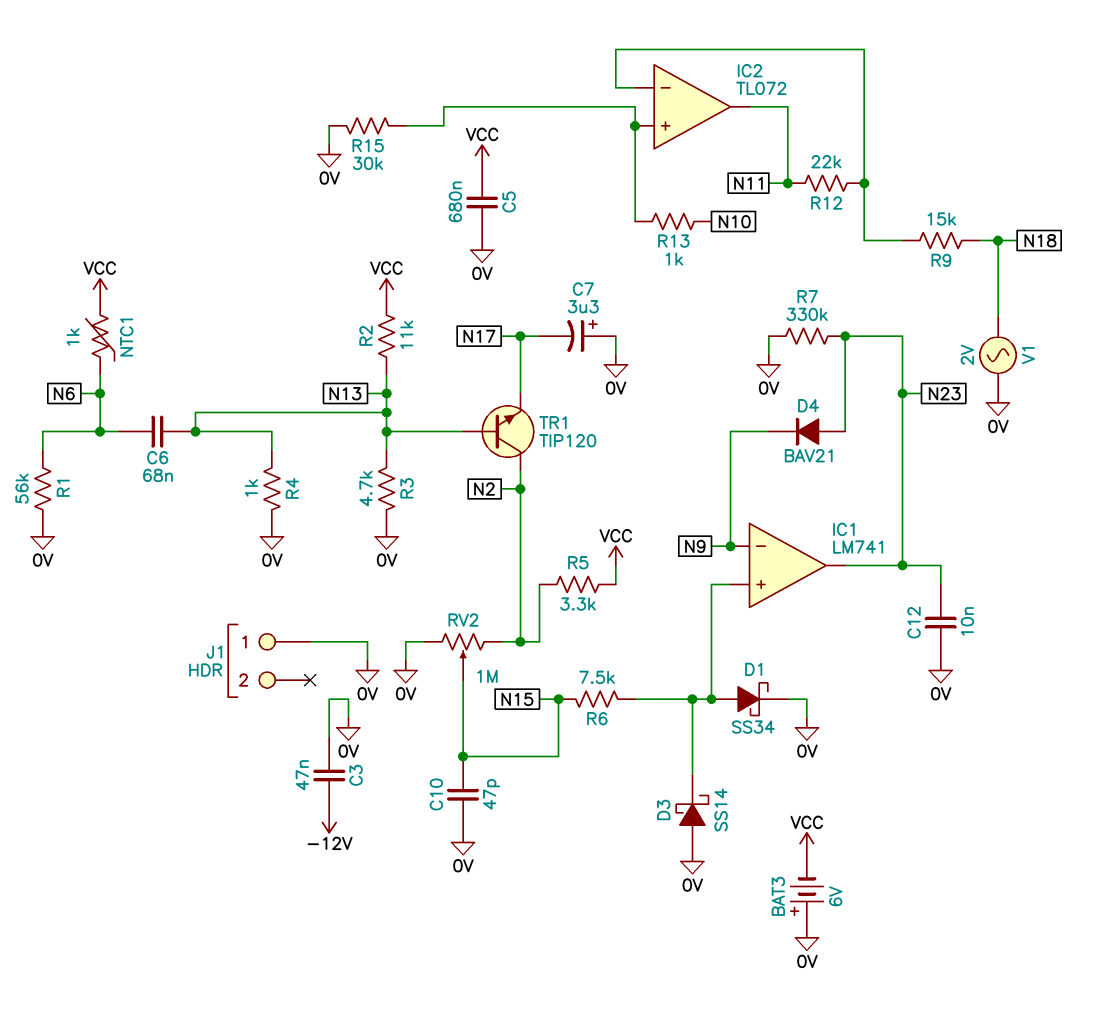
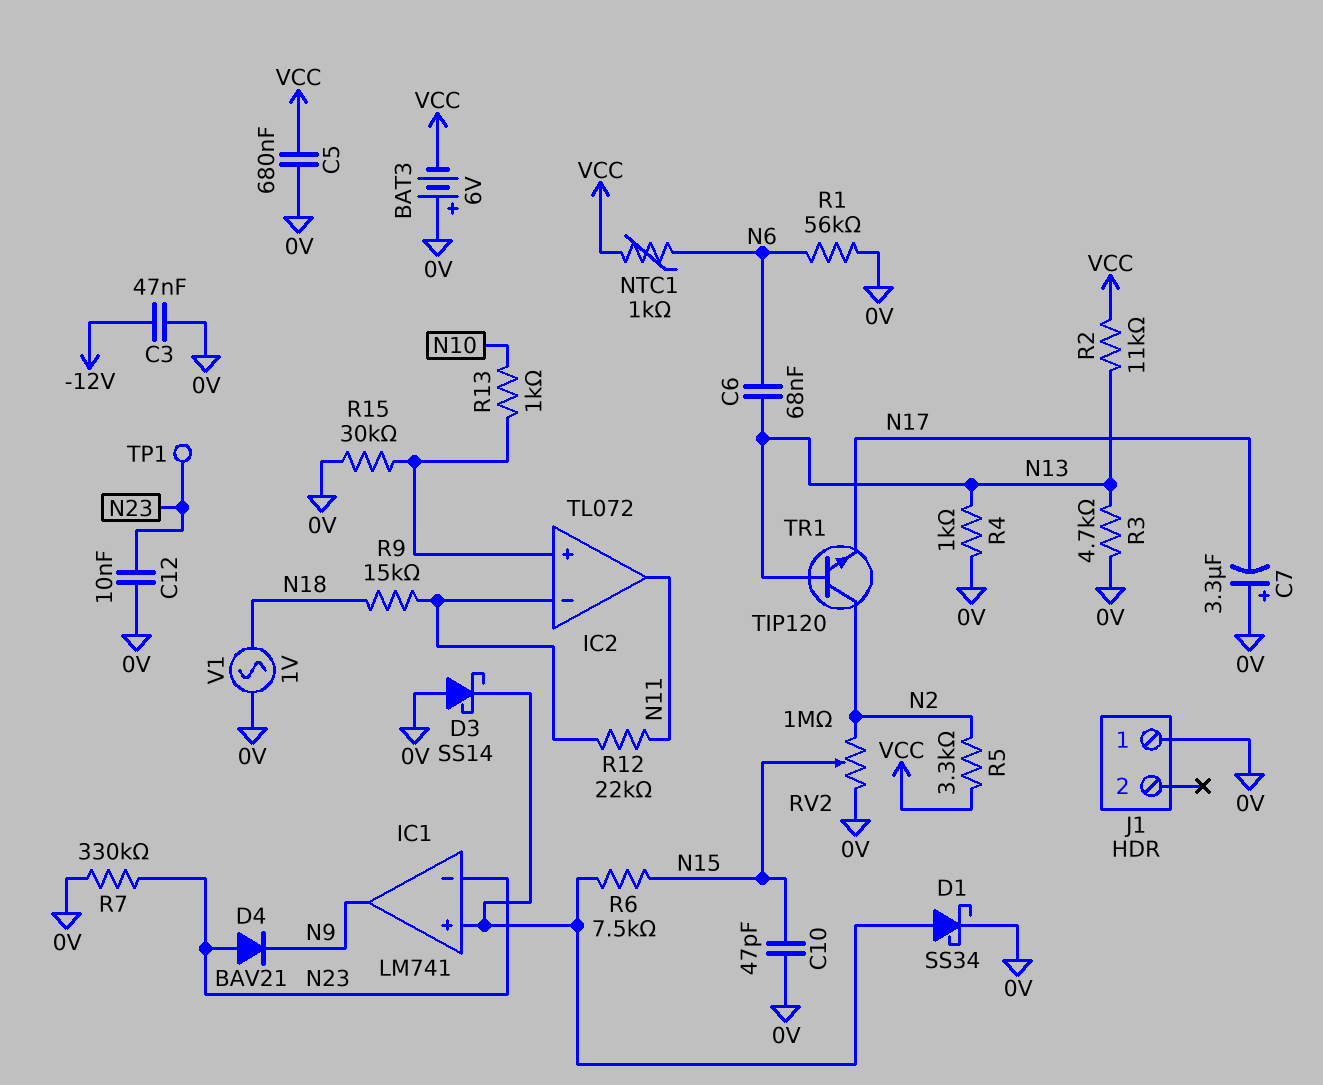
IC1 pin in-: N9 -> N23
IC1 pin out: N23 -> N9
TP1: none -> test point (N23)
V1: AC 2V (0V, N18) -> AC 1V (0V, N18)

